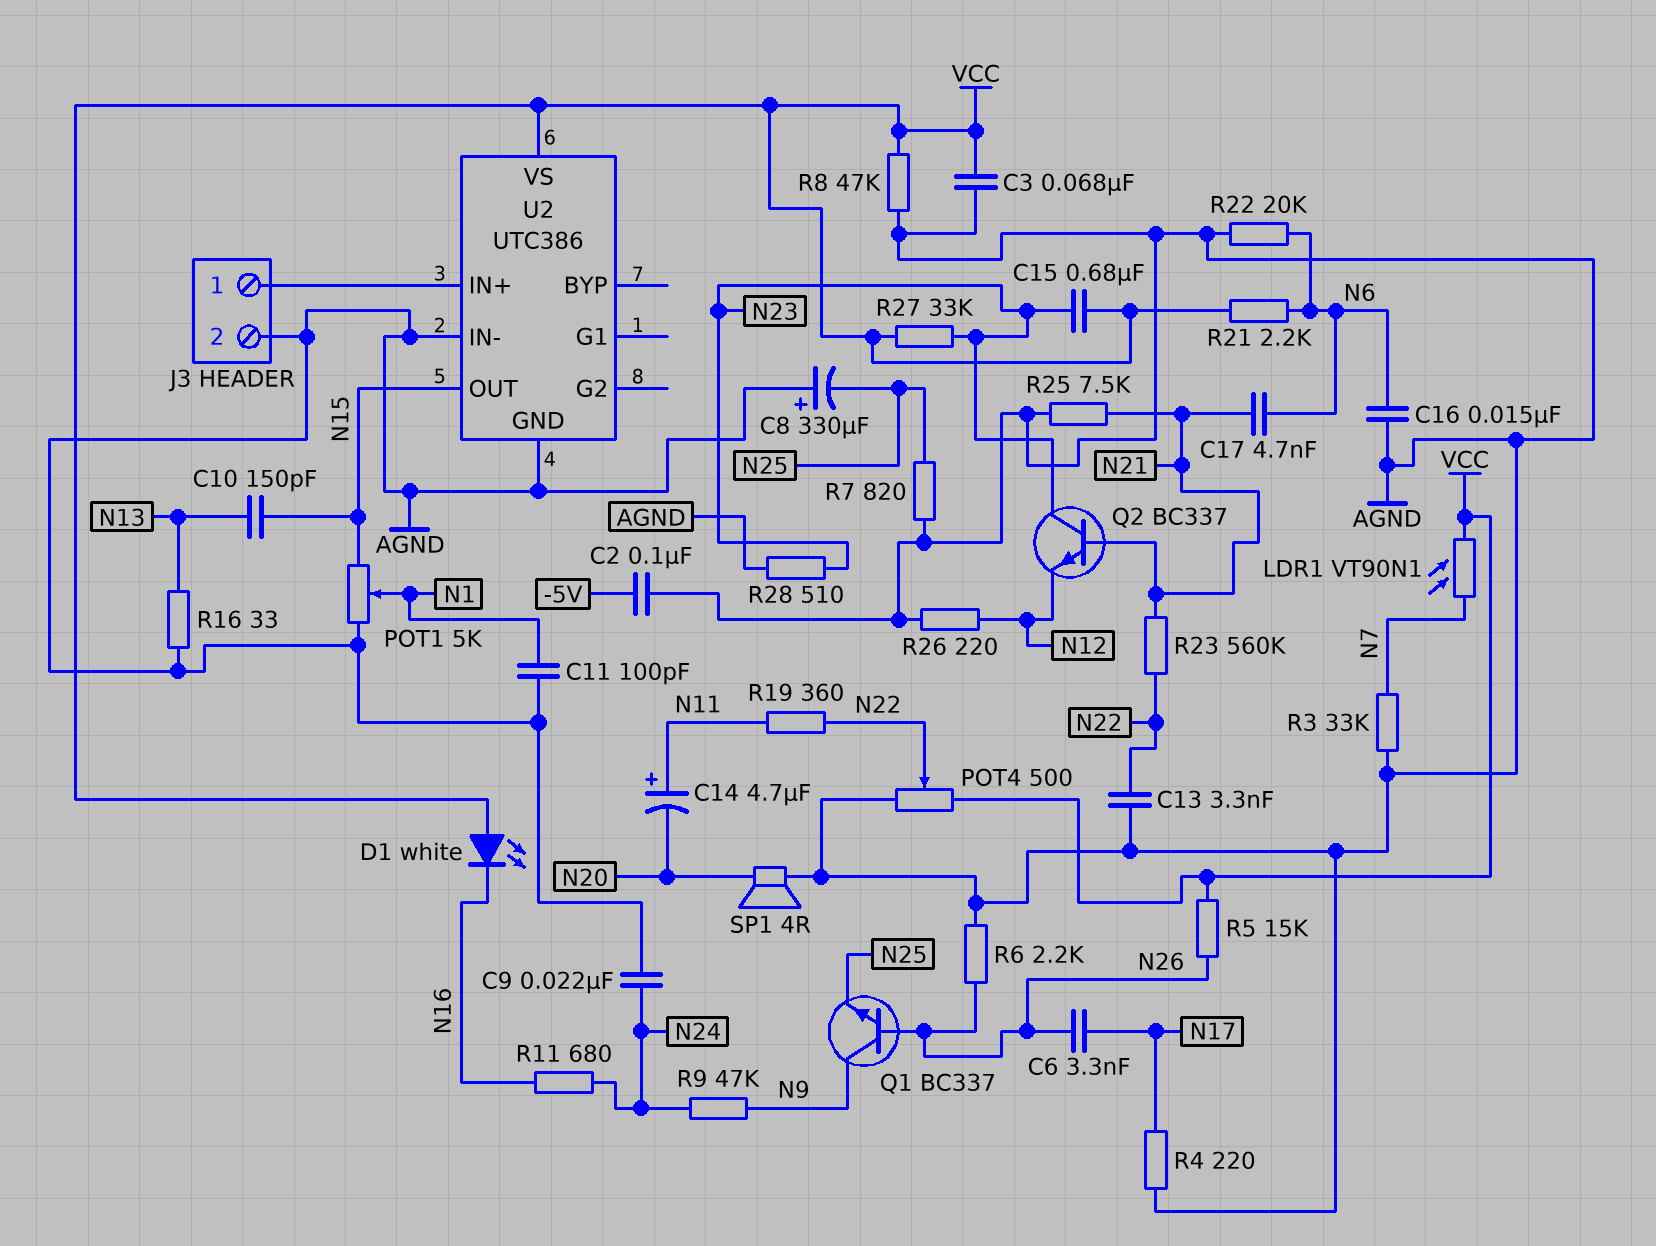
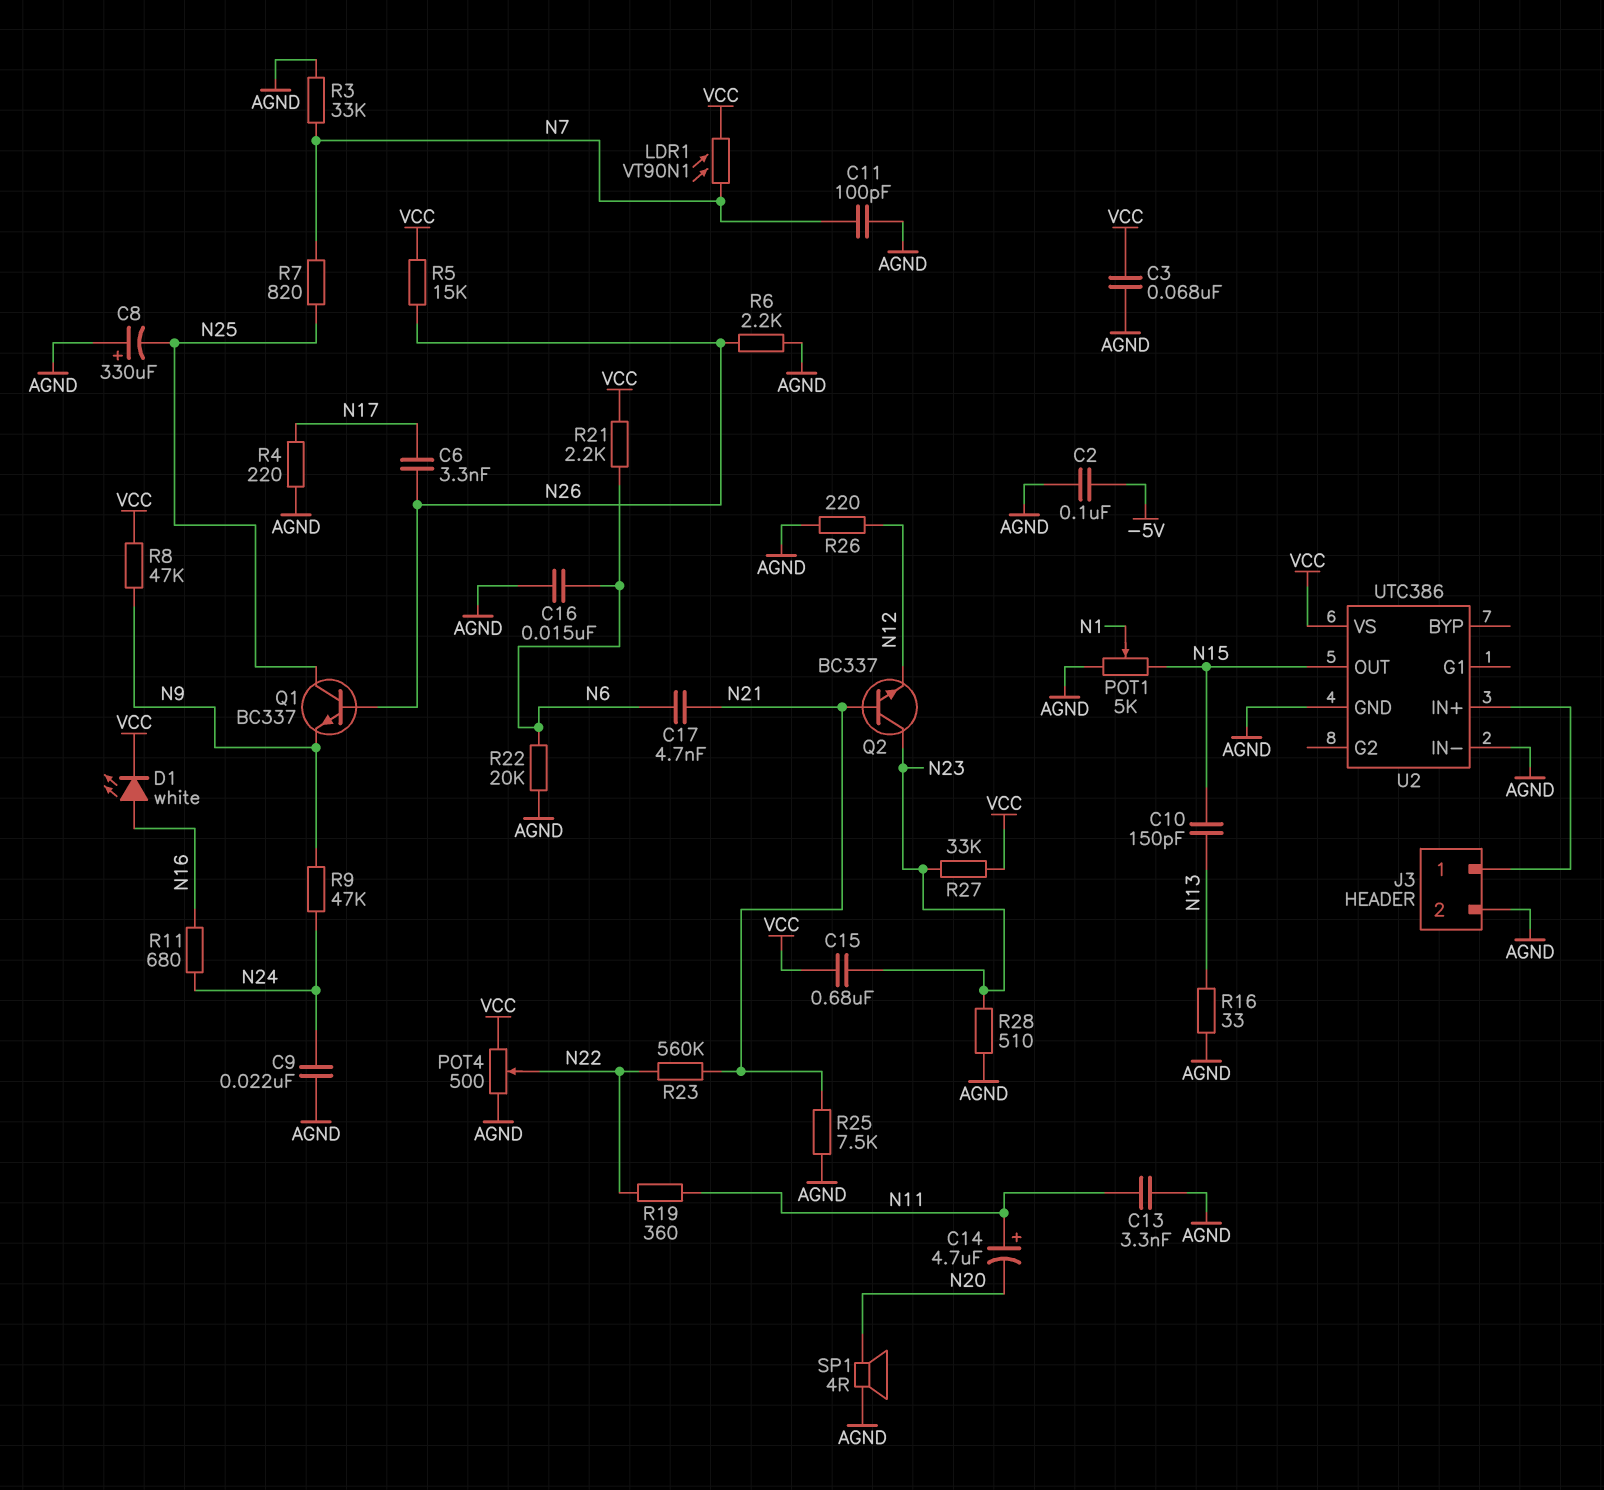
C11: 100pF (AGND, N1) -> 100pF (AGND, N7)
C13: 3.3nF (AGND, N22) -> 3.3nF (AGND, N11)
D1: LED white (A VCC, K N16) -> LED white (A N16, K VCC)
Q1: NPN BC337 (B N26, C N9, E N25) -> NPN BC337 (B N26, C N25, E N9)
R7: 820 (AGND, N25) -> 820 (N7, N25)
R8: 47k (AGND, VCC) -> 47k (N9, VCC)

